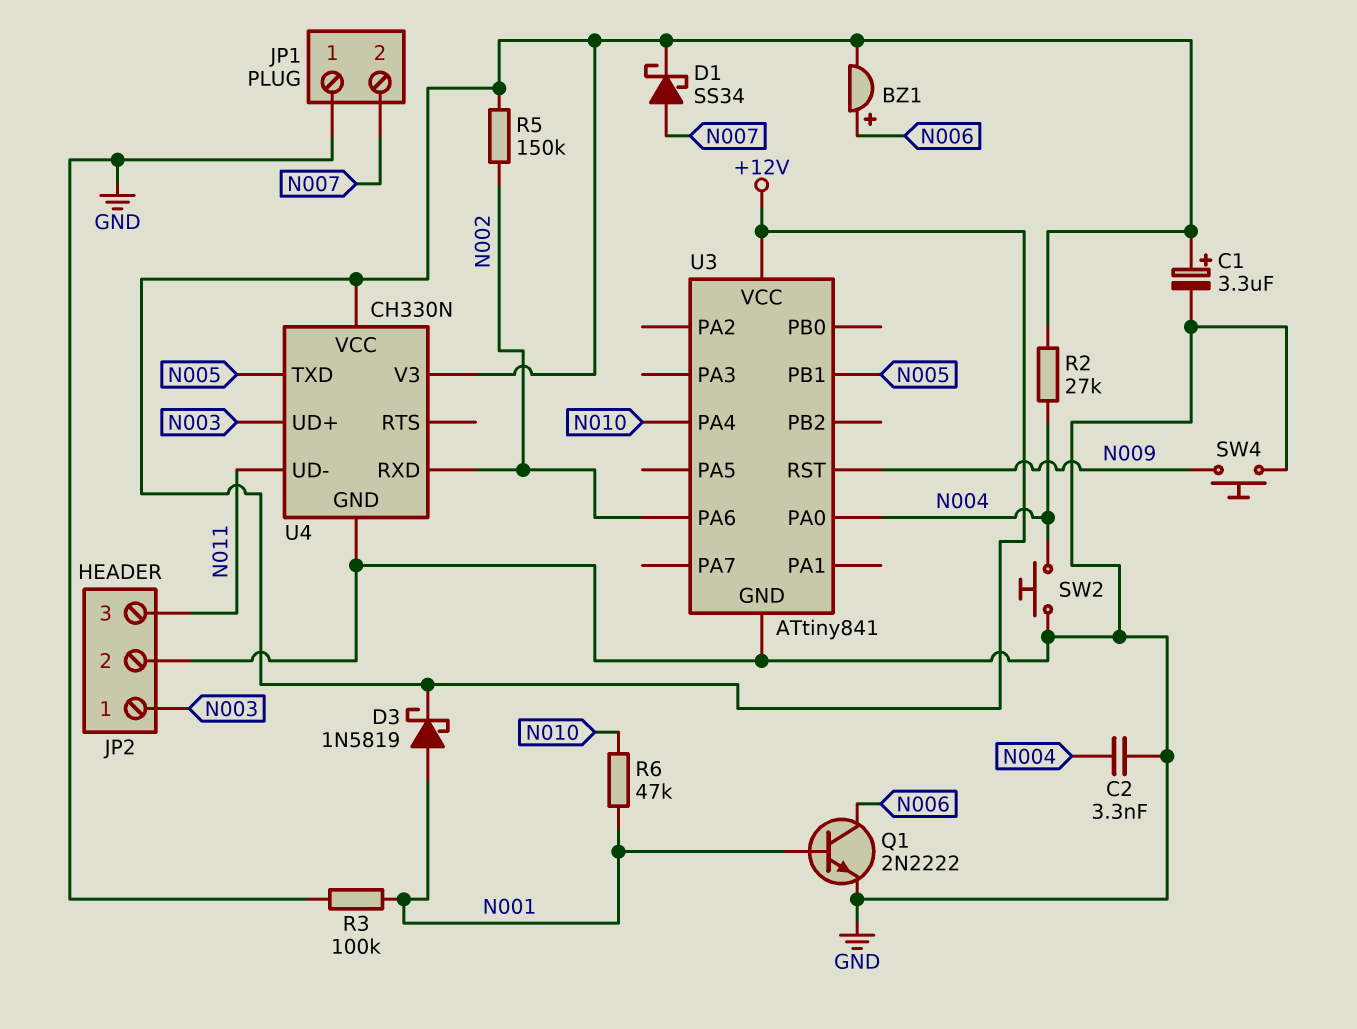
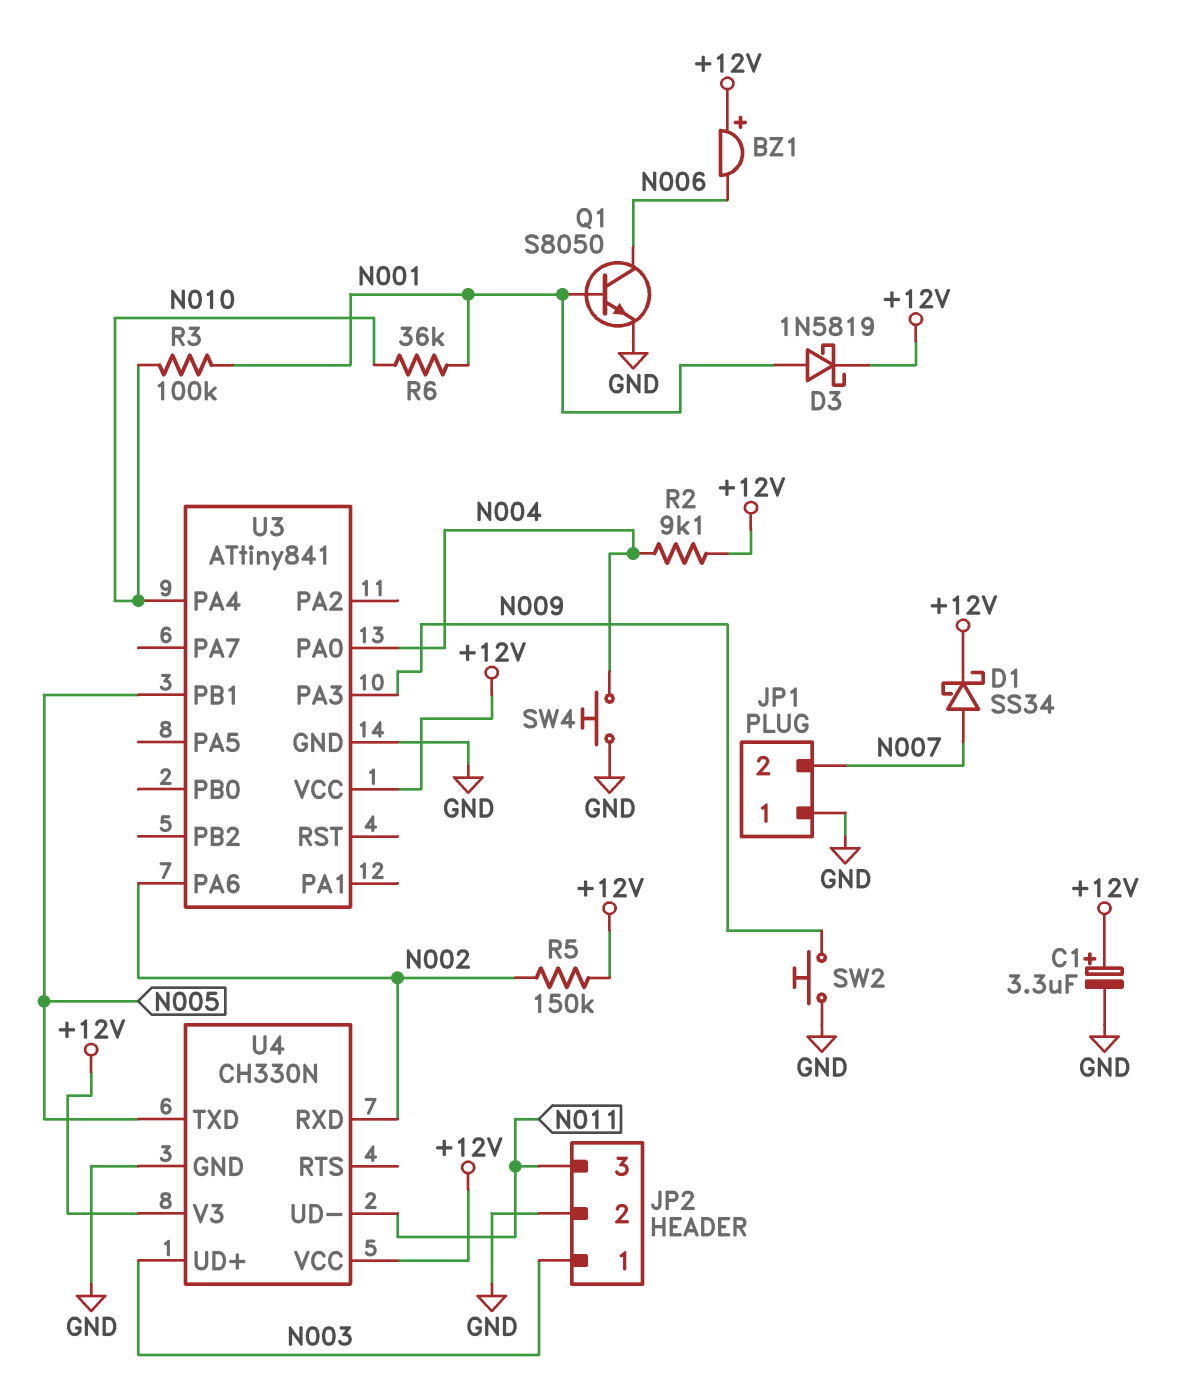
BZ1: buzzer (plus N006, minus +12V) -> buzzer (plus +12V, minus N006)
C2: 3.3nF (GND, N004) -> none
Q1: NPN 2N2222 (B N001, C N006, E GND) -> NPN S8050 (B N001, C N006, E GND)
R2: 27k (+12V, N004) -> 9.1k (+12V, N004)
R3: 100k (GND, N001) -> 100k (N001, N010)
R6: 47k (N001, N010) -> 36k (N001, N010)
SW2: button (GND, N004) -> button (GND, N009)
SW4: button (GND, N009) -> button (GND, N004)
U3 pin PA3: none -> N009
U3 pin RST: N009 -> none

